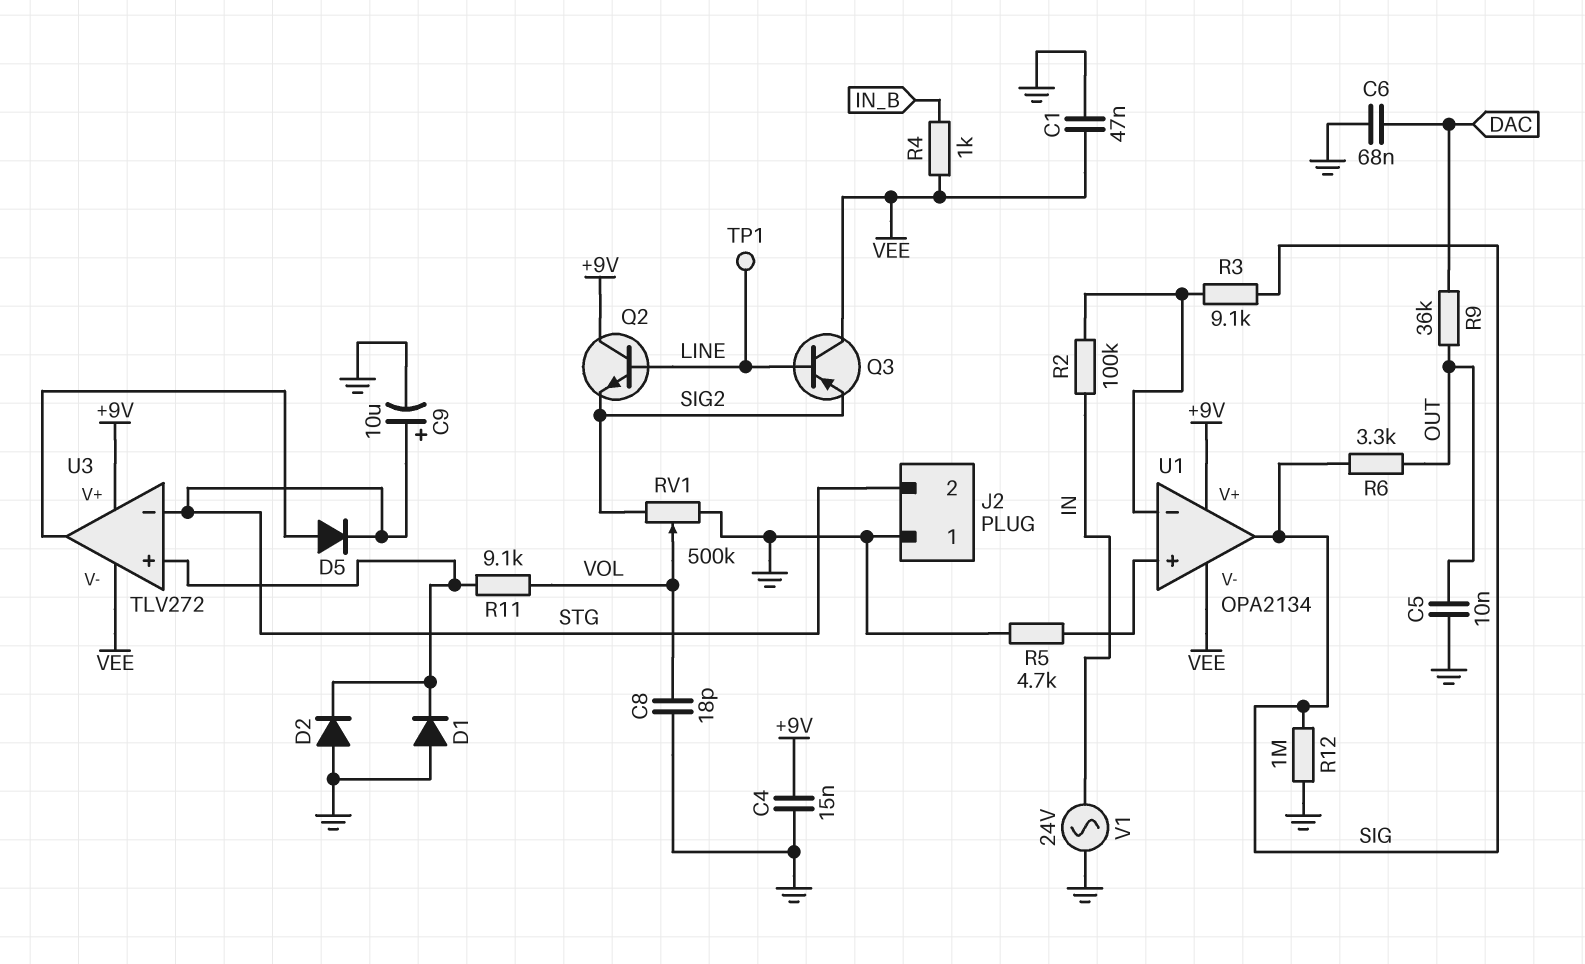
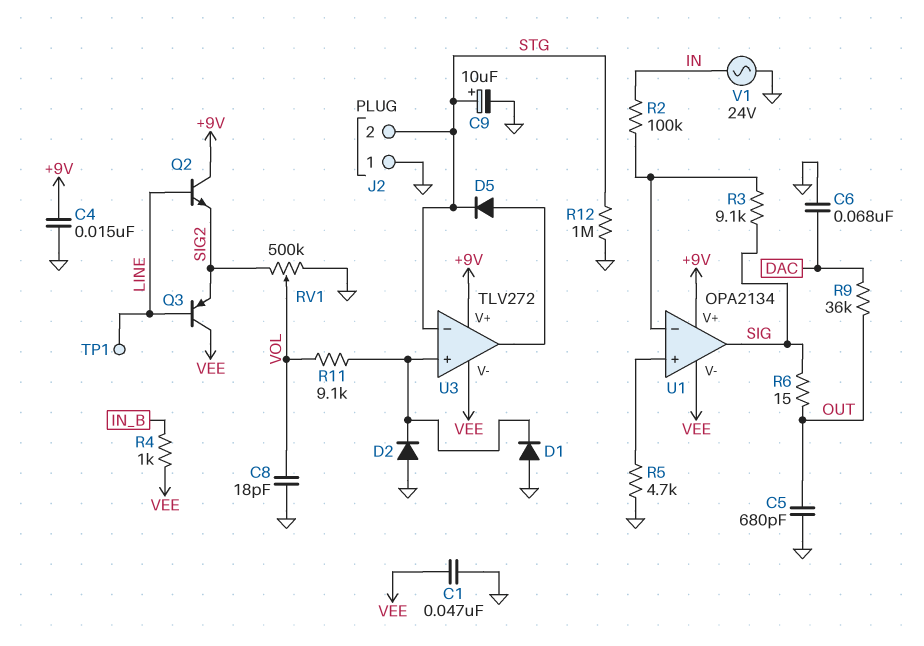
C5: 10nF (GND, OUT) -> 680pF (GND, OUT)
R6: 3.3k (OUT, SIG) -> 15 (OUT, SIG)
R12: 1M (GND, SIG) -> 1M (GND, STG)

